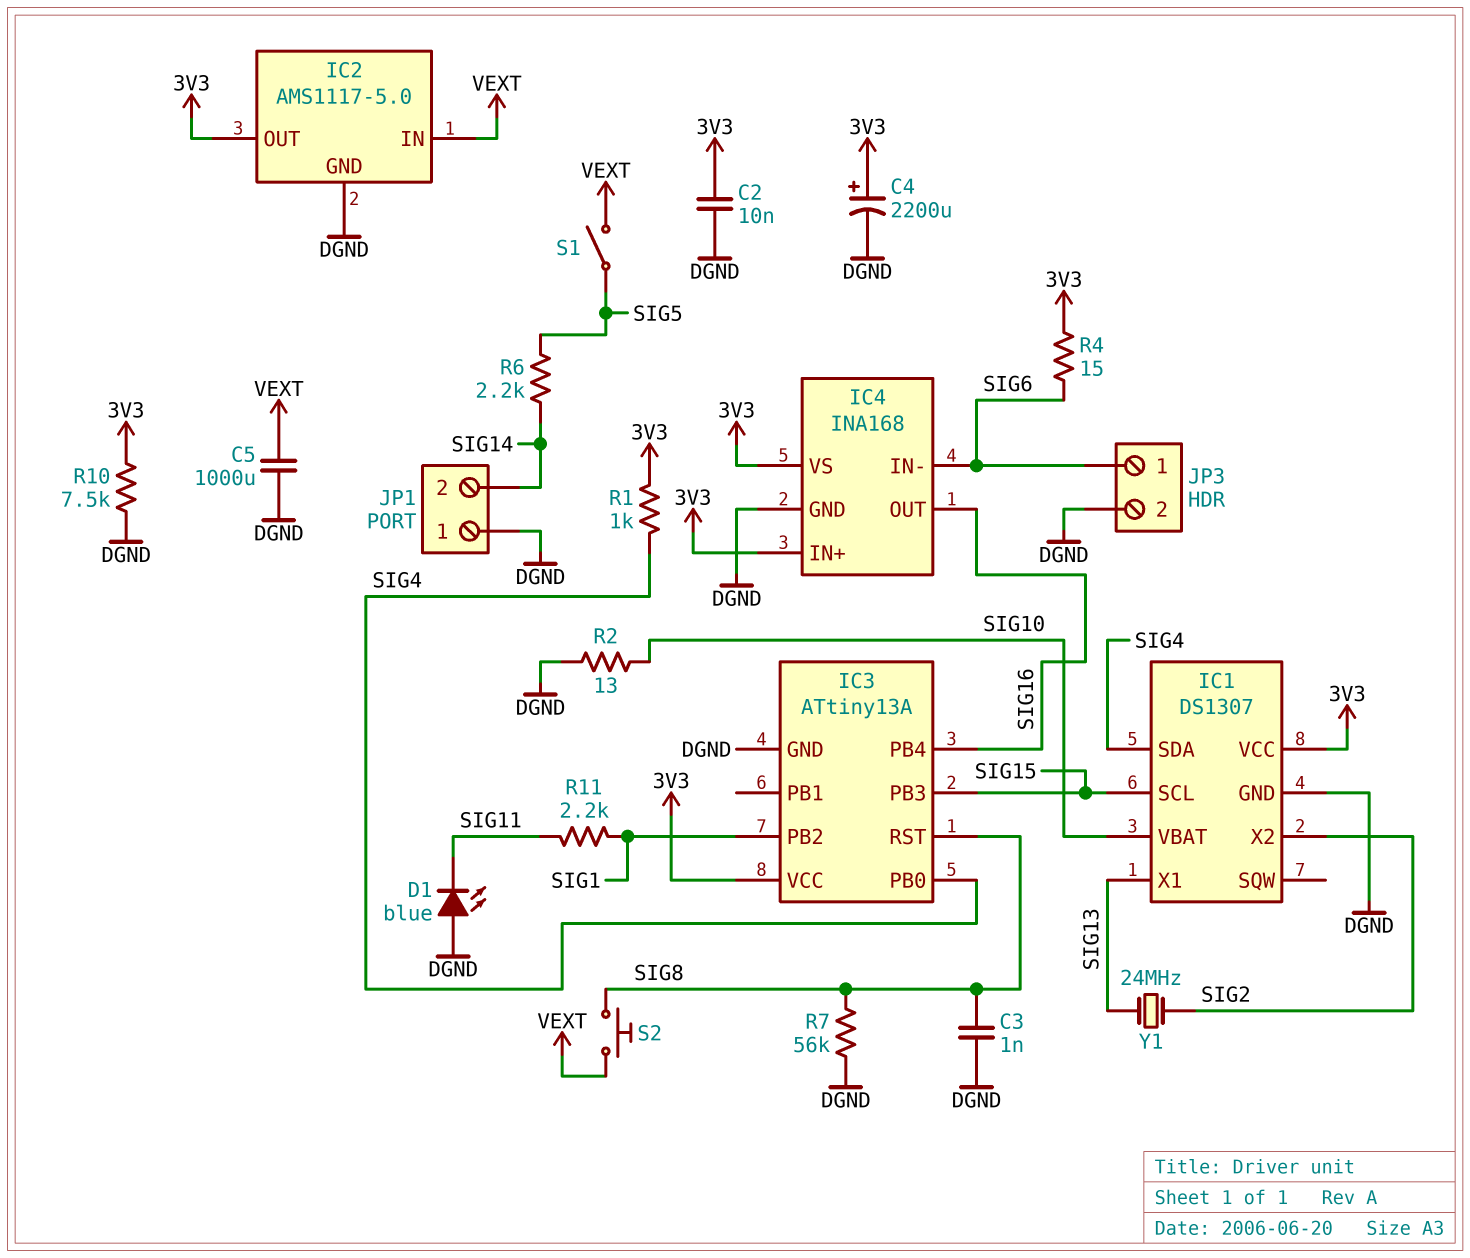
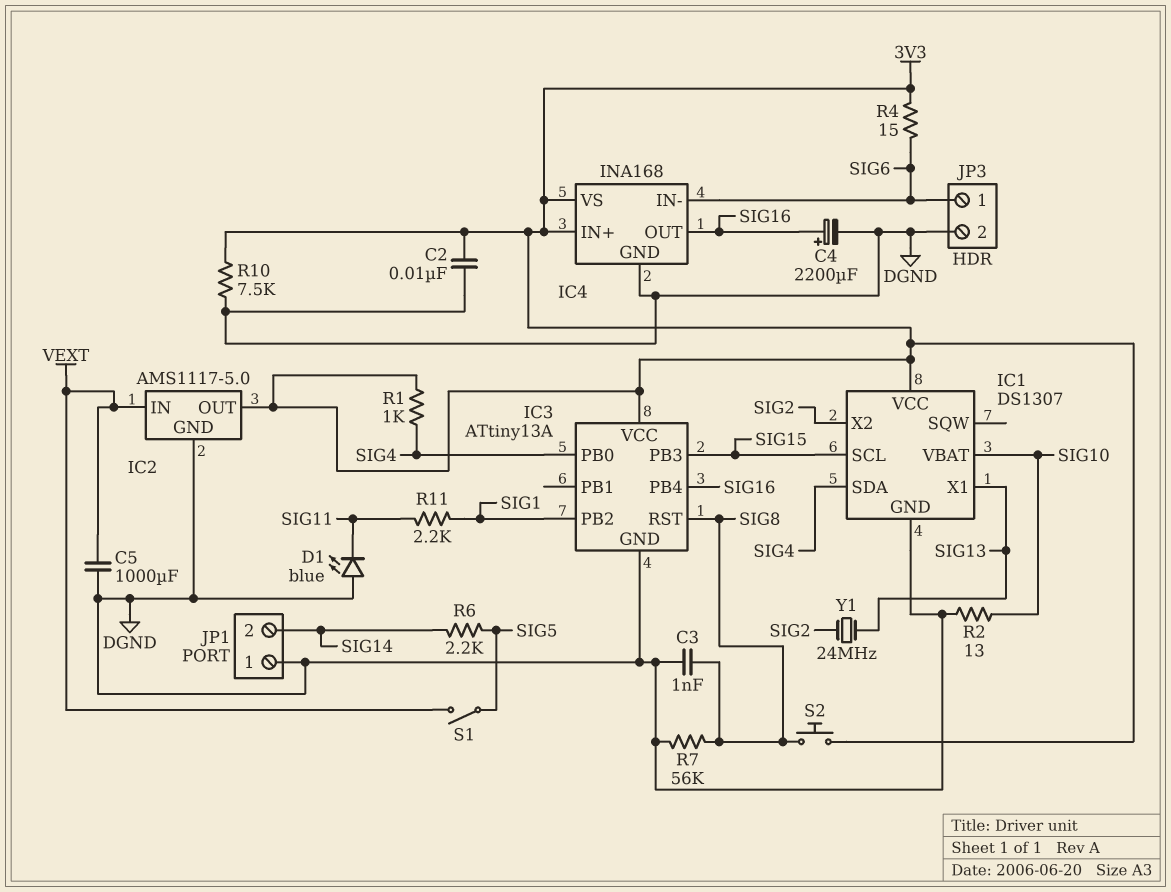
C4: 2200uF (plus 3V3, minus DGND) -> 2200uF (plus SIG16, minus DGND)
S2: button (SIG8, VEXT) -> button (3V3, SIG8)

